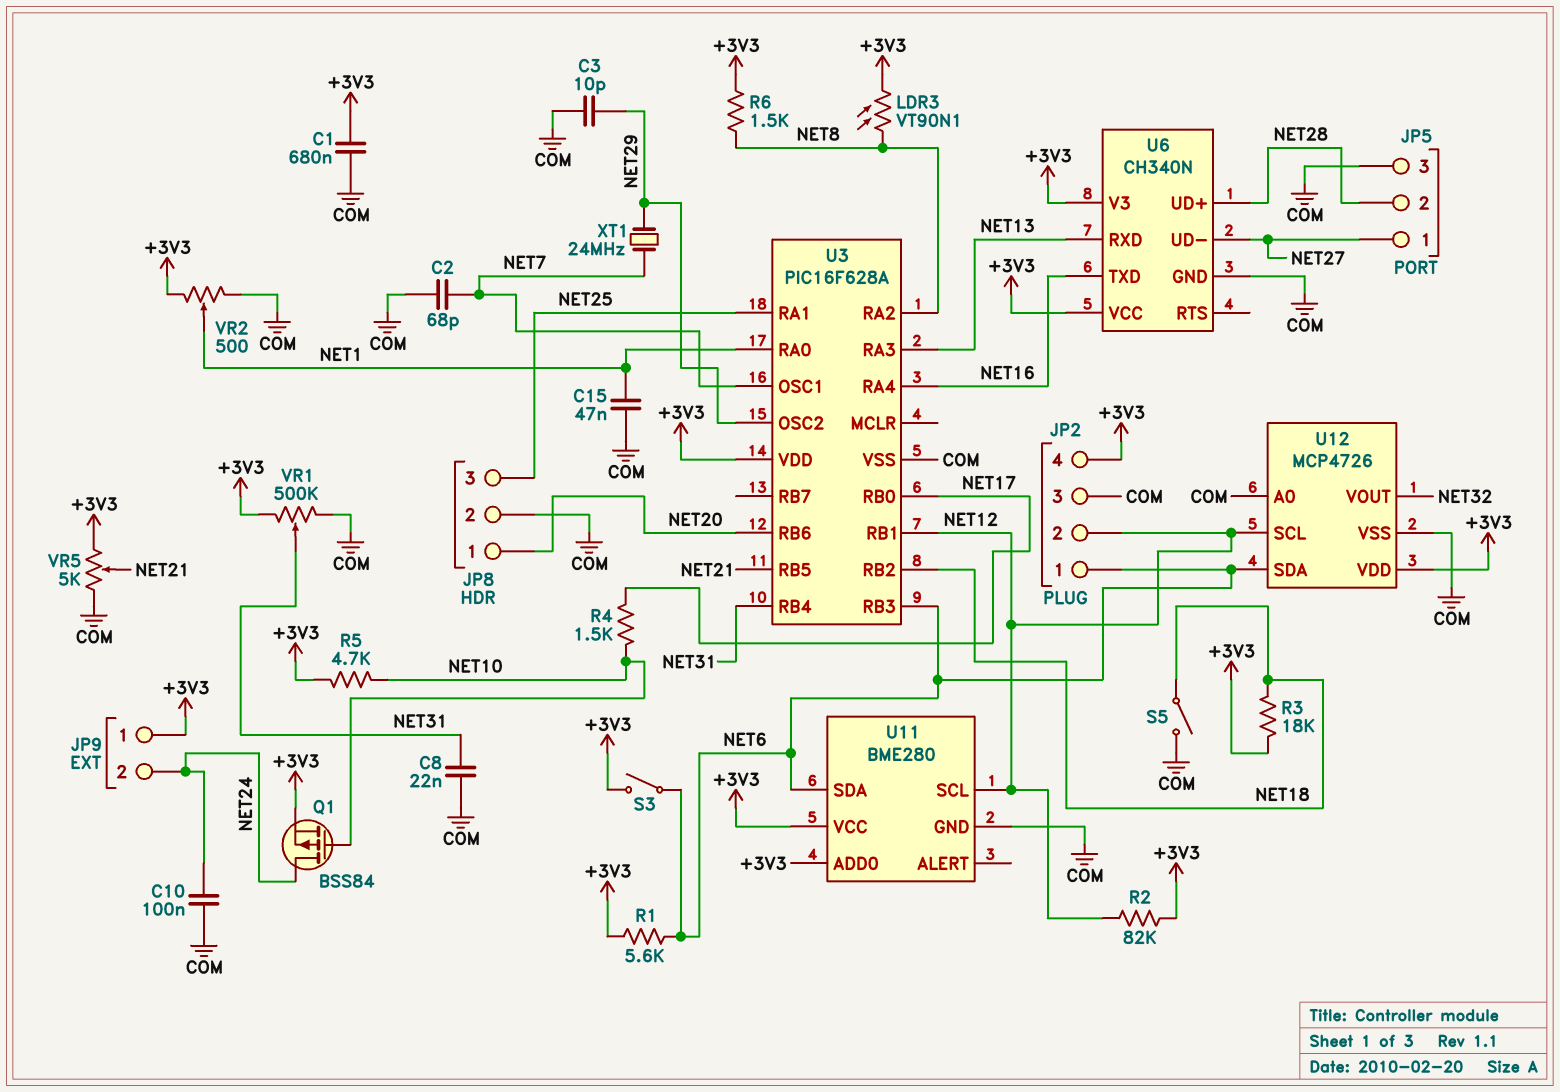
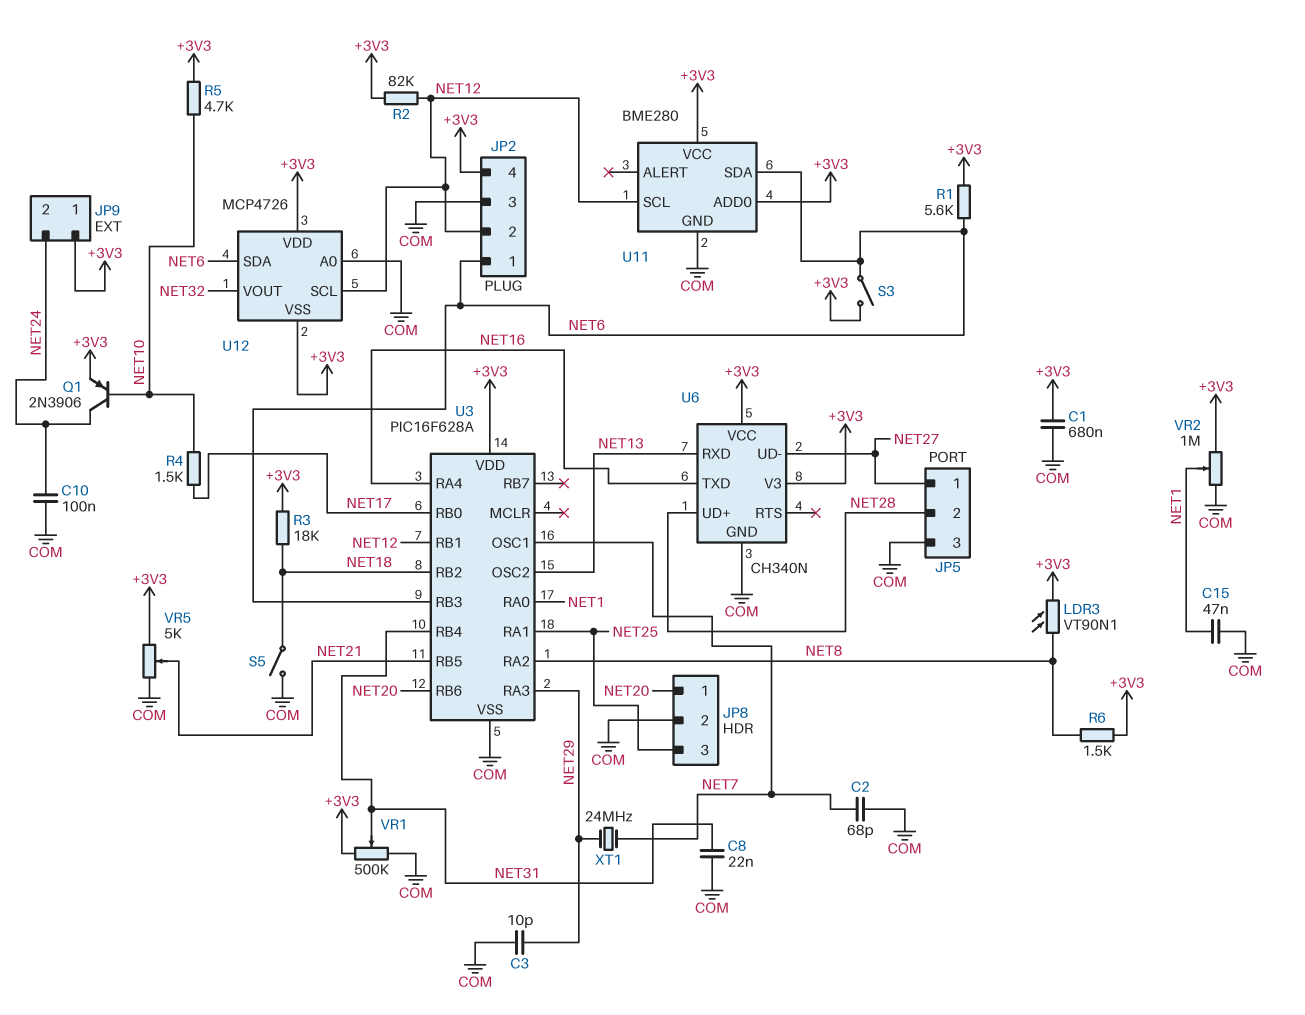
Q1: PMOS BSS84 (G NET10, D NET24, S +3V3) -> PNP 2N3906 (B NET10, C NET24, E +3V3)
U3 pin OSC2: NET29 -> NET13
U3 pin RA3: NET13 -> NET29
U12 pin VSS: COM -> +3V3
VR2: 500 (+3V3, COM, wiper NET1) -> 1M (+3V3, COM, wiper NET1)

